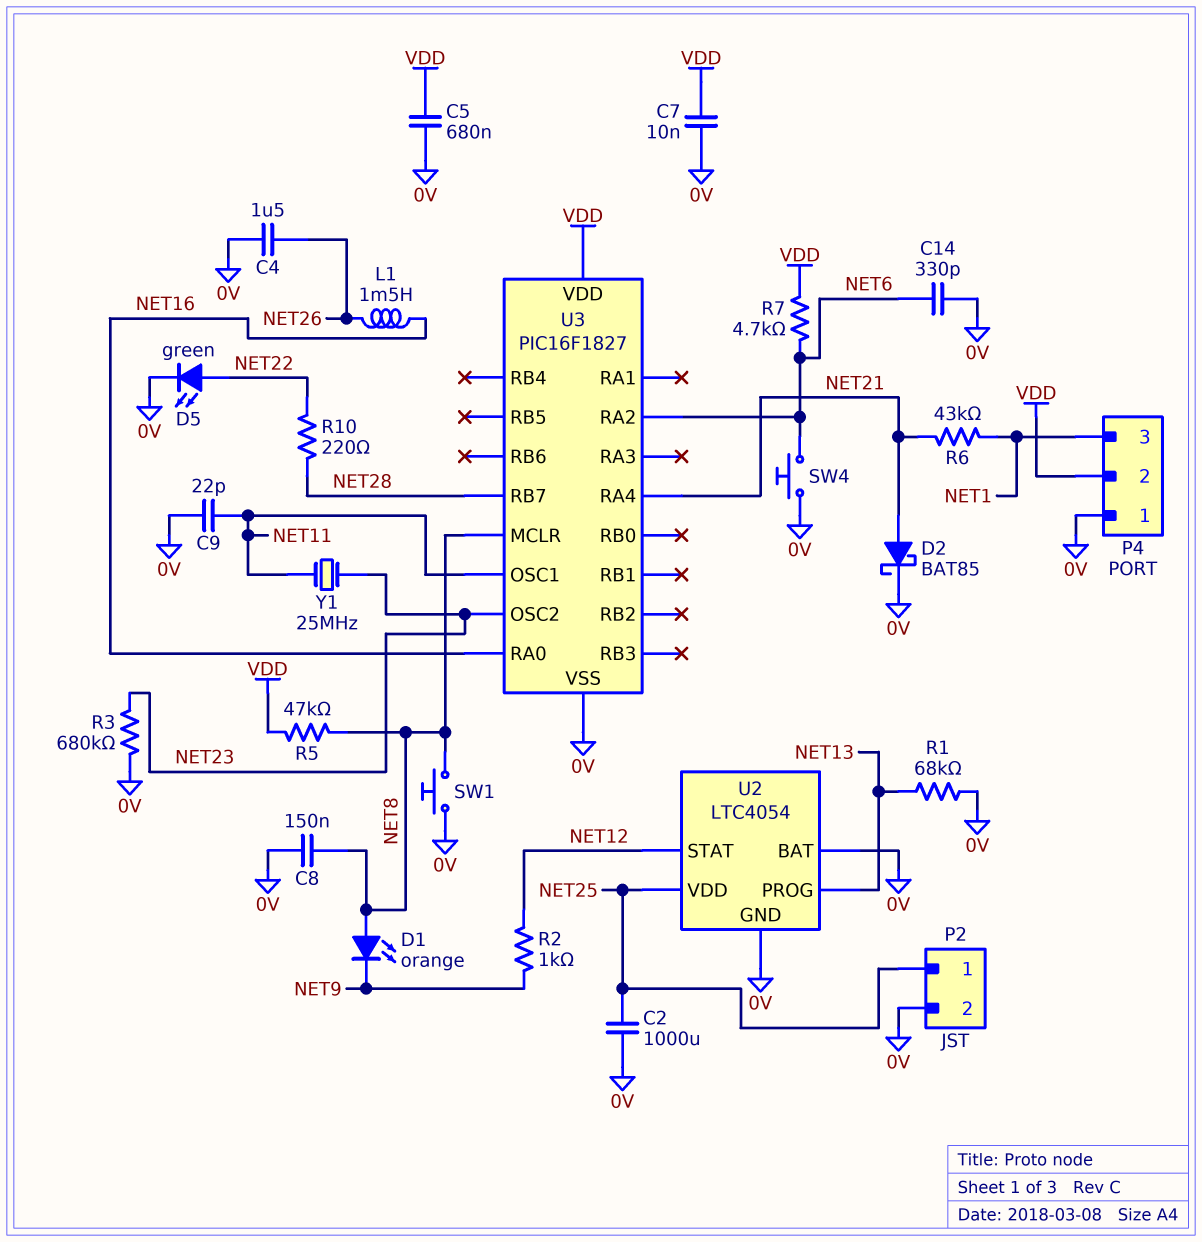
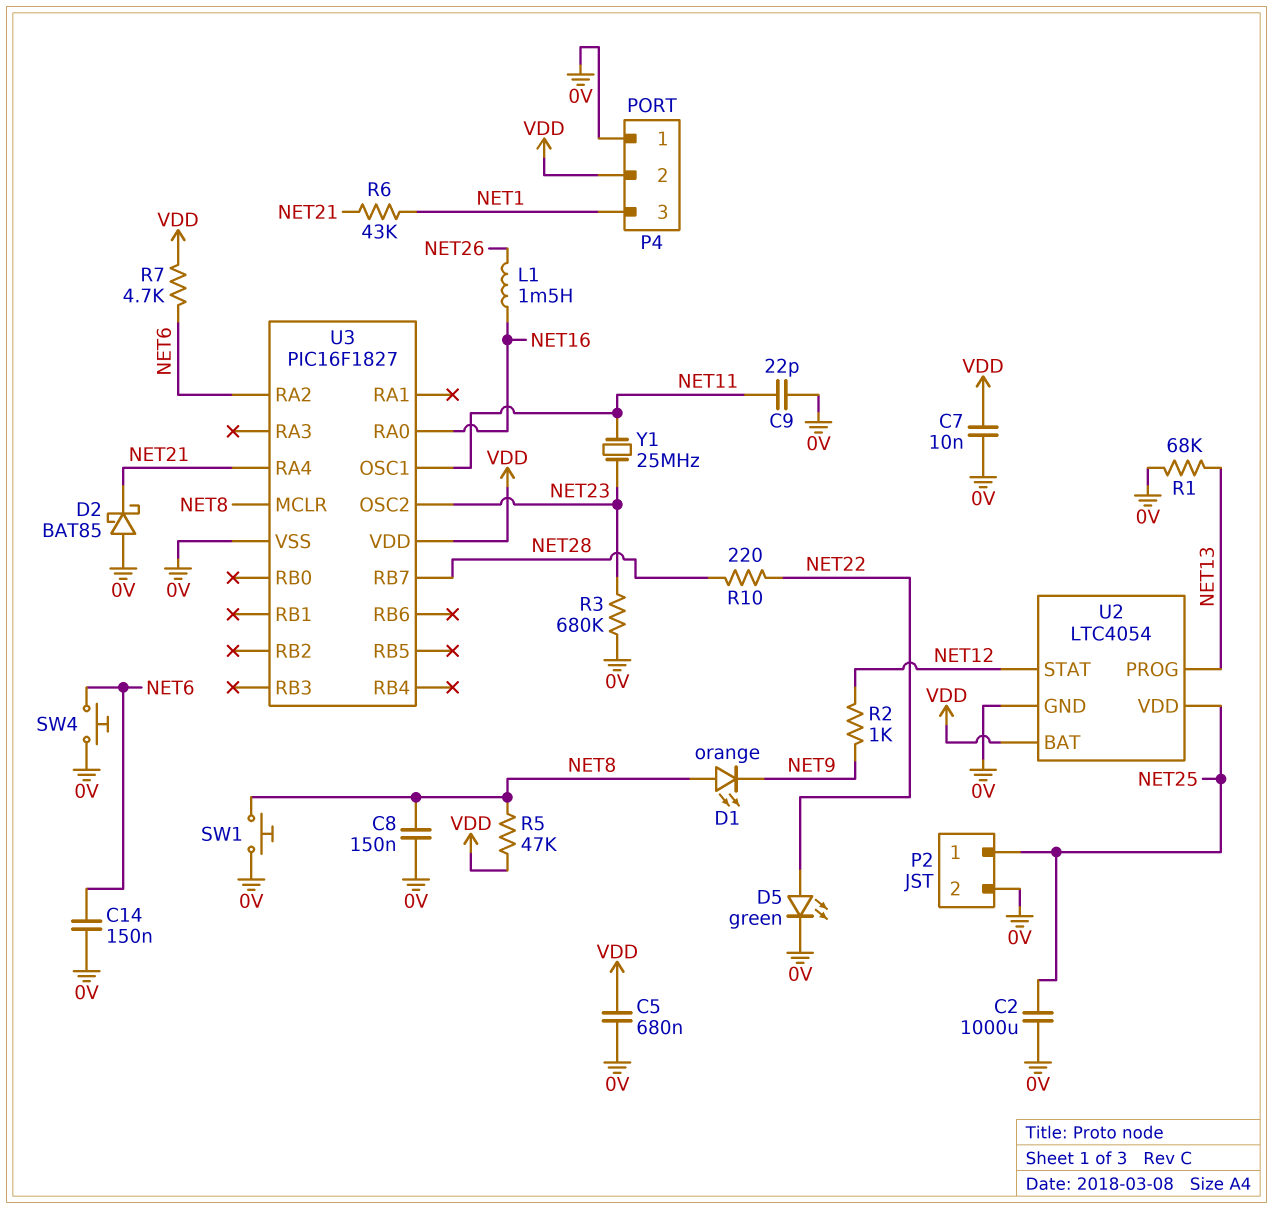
C4: 1.5uF (0V, NET26) -> none
C14: 330pF (0V, NET6) -> 150nF (0V, NET6)
D2: schottky BAT85 (A NET21, K 0V) -> schottky BAT85 (A 0V, K NET21)
U2 pin BAT: 0V -> VDD

